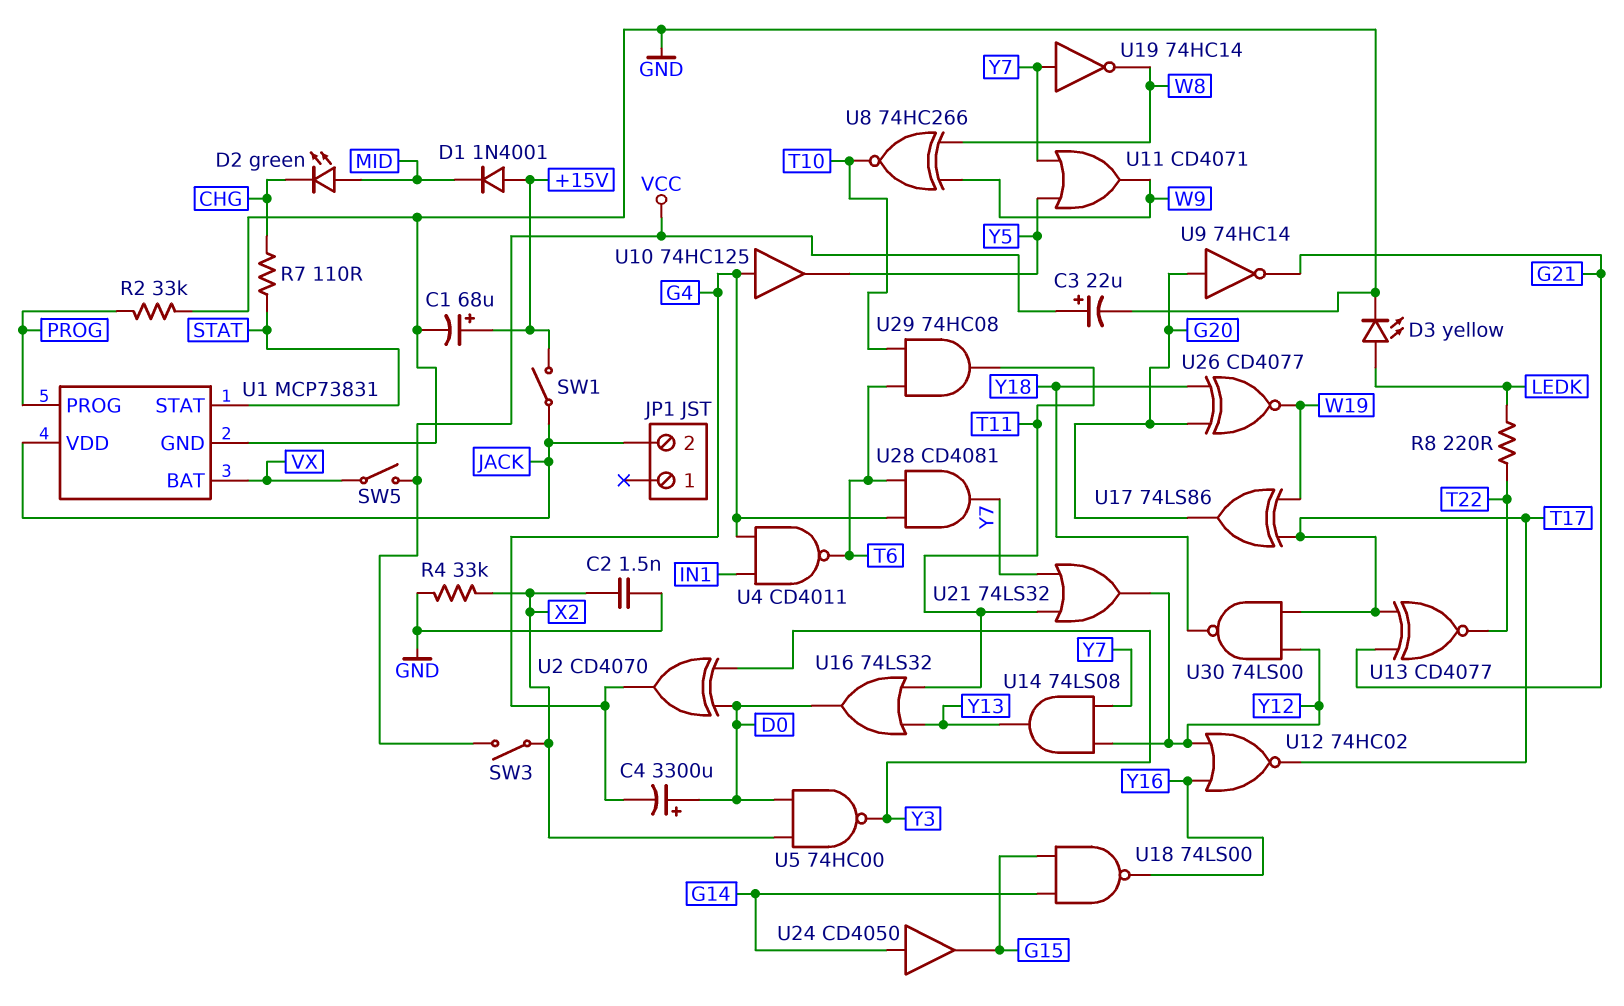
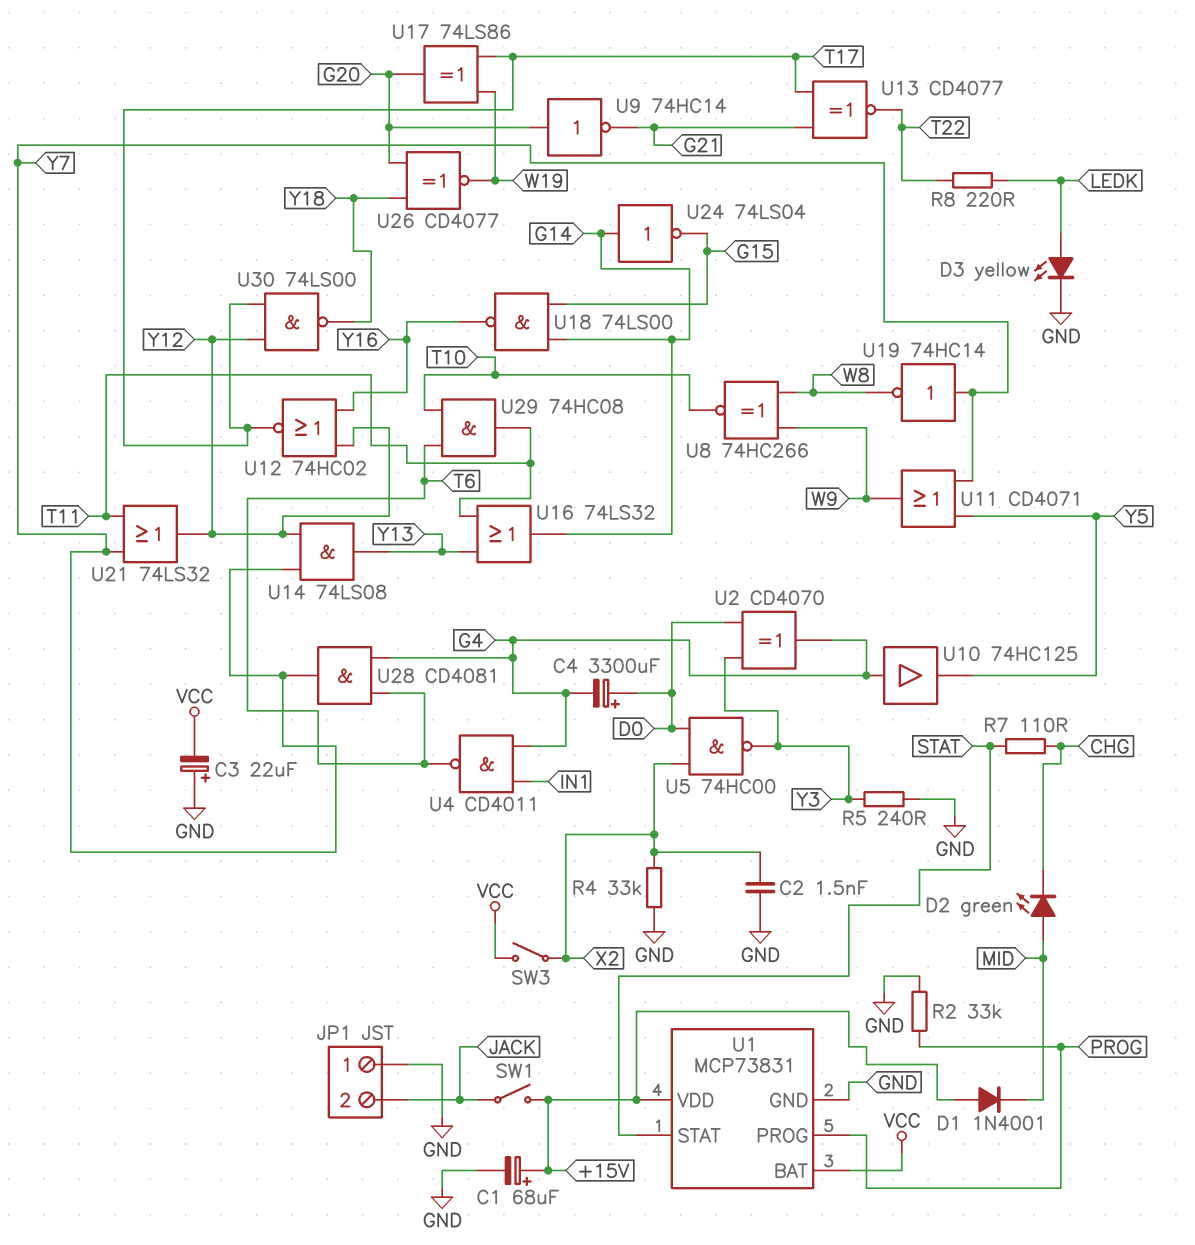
C3: 22uF (plus VCC, minus GND) -> 22uF (plus GND, minus VCC)
JP1 pin 1: none -> GND
R5: none -> 240 (GND, Y3)
SW5: switch (VCC, VX) -> none
U1 pin BAT: VX -> VCC
U1 pin VDD: JACK -> +15V
U16: OR 74LS32 (in T11, in Y13, out D0) -> OR 74LS32 (in T11, in Y13, out G14)
U24: buffer CD4050 (in G14, out G15) -> NOT 74LS04 (in G14, out G15)

